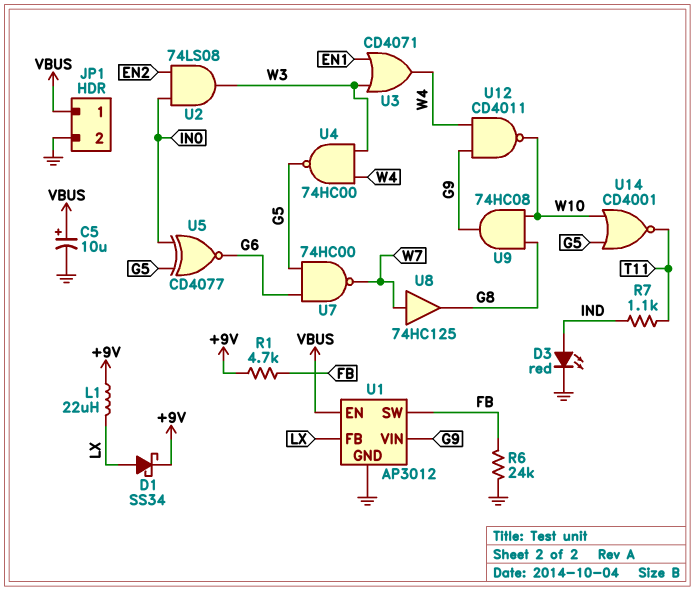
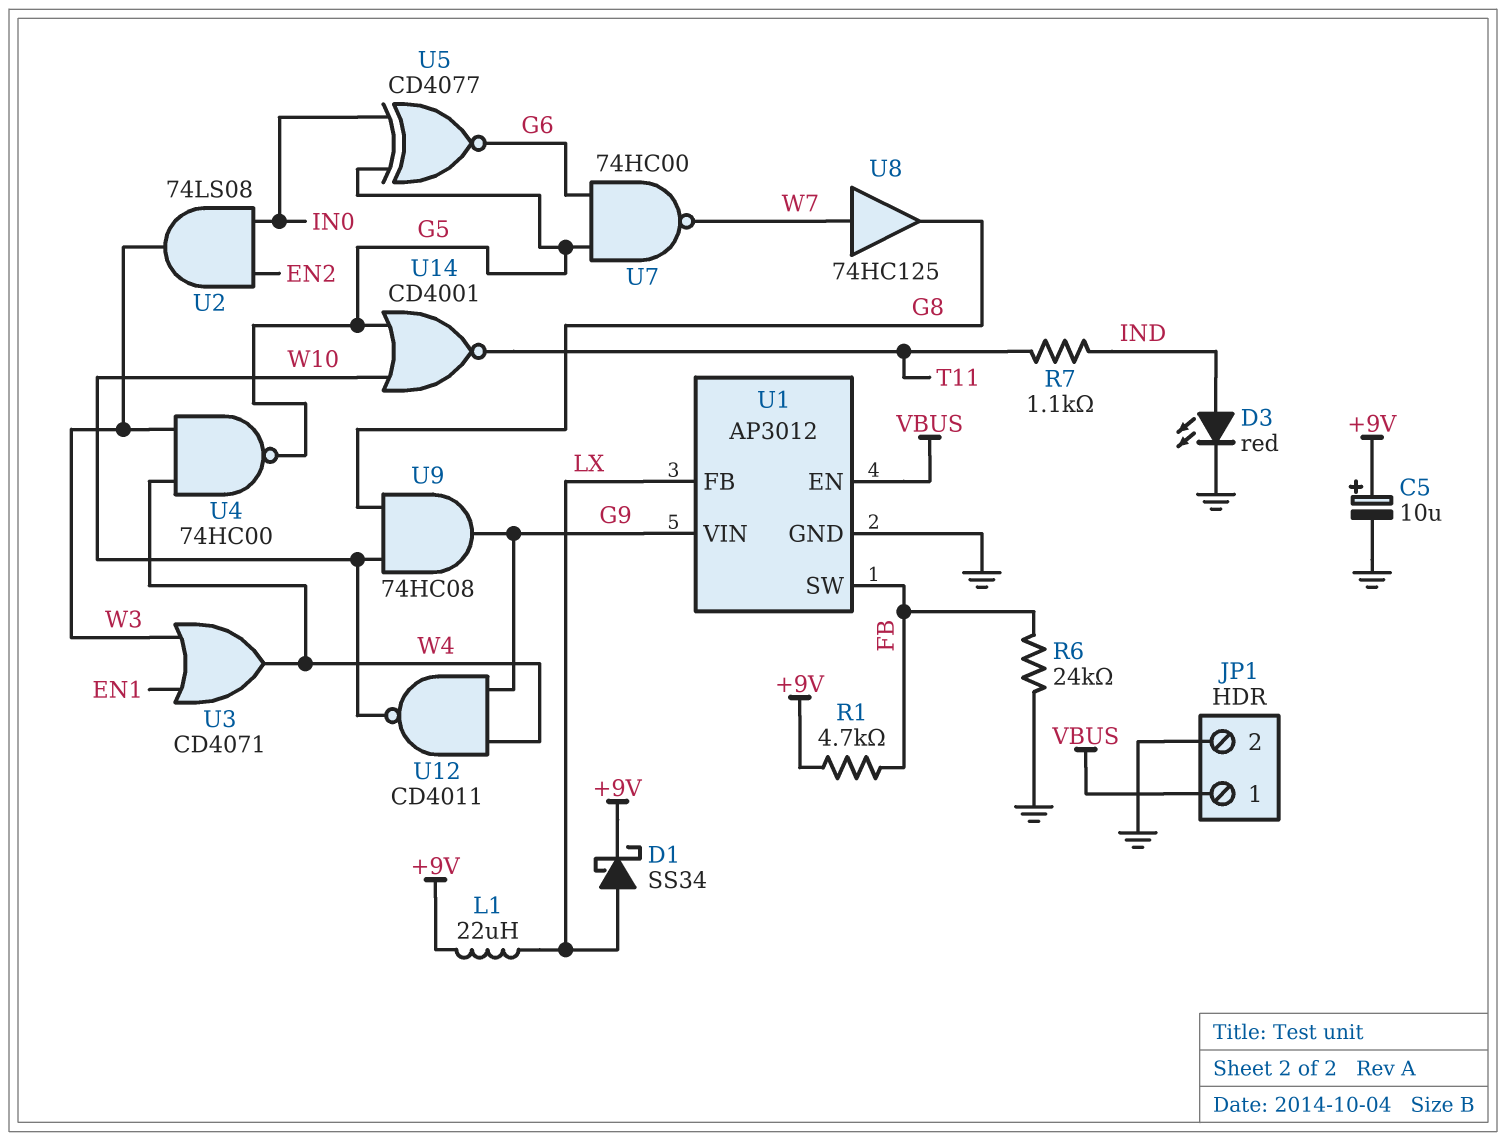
C5: 10uF (plus VBUS, minus GND) -> 10uF (plus +9V, minus GND)

